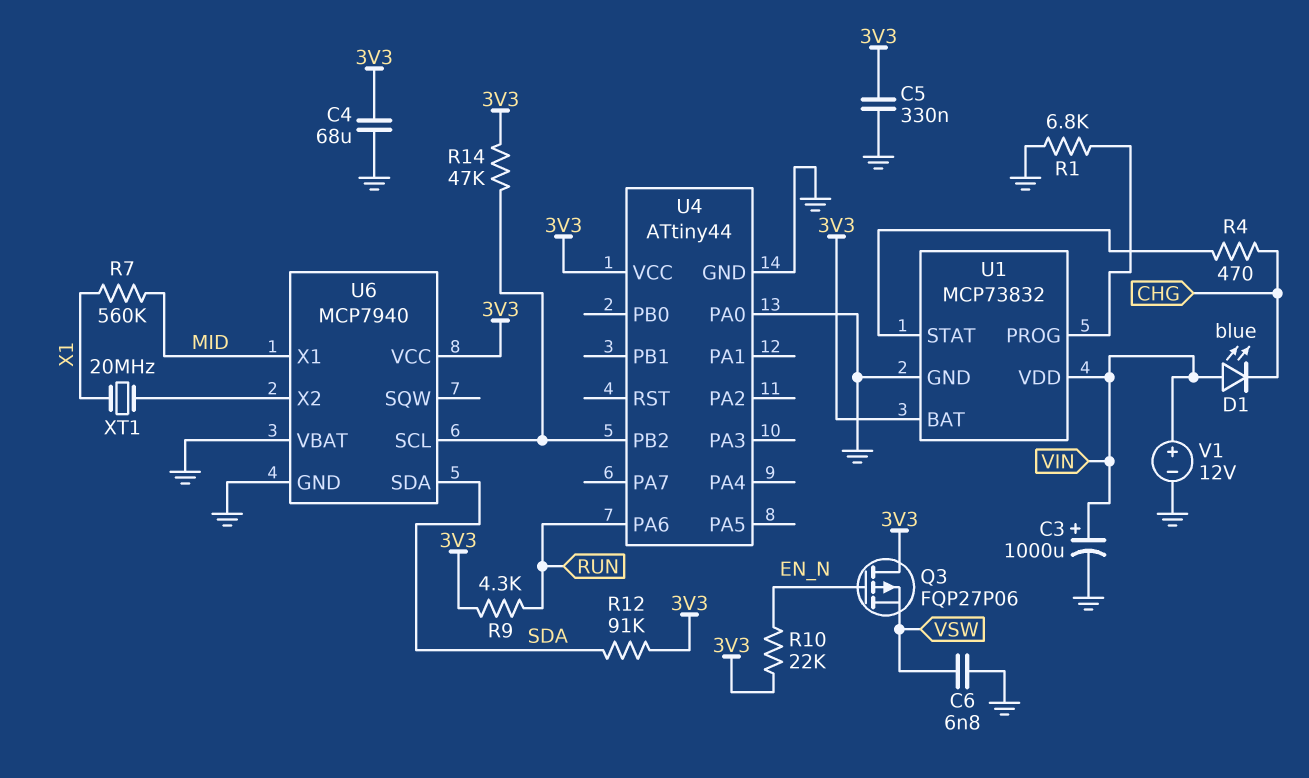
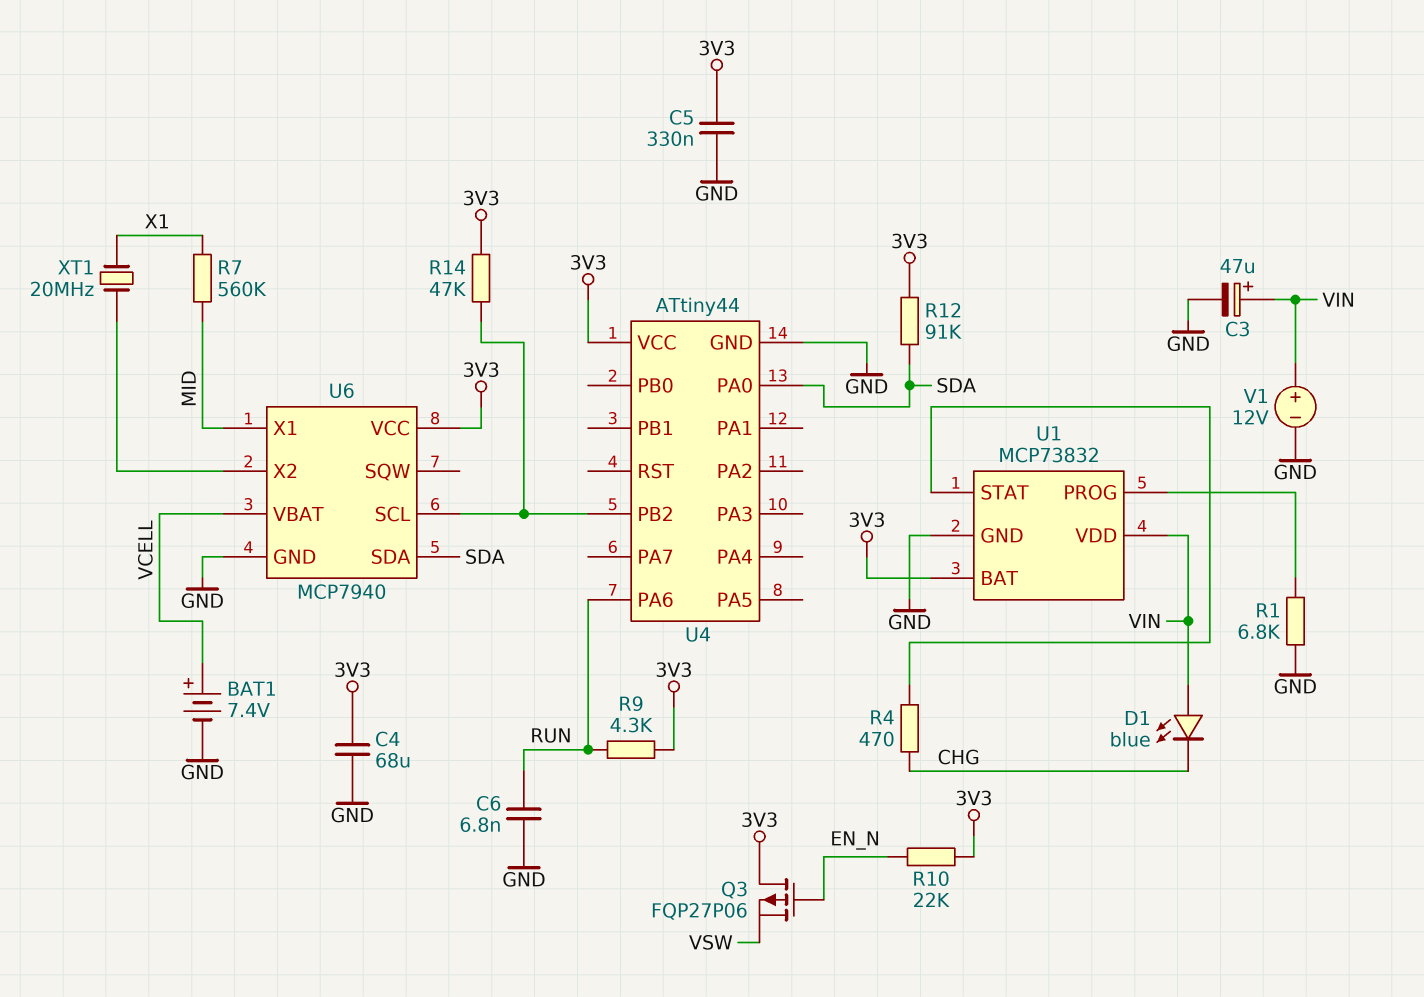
BAT1: none -> 7.4V (plus VCELL, minus GND)
C3: 1000uF (plus VIN, minus GND) -> 47uF (plus VIN, minus GND)
C6: 6.8nF (GND, VSW) -> 6.8nF (GND, RUN)
U4 pin PA0: GND -> SDA
U6 pin VBAT: GND -> VCELL

